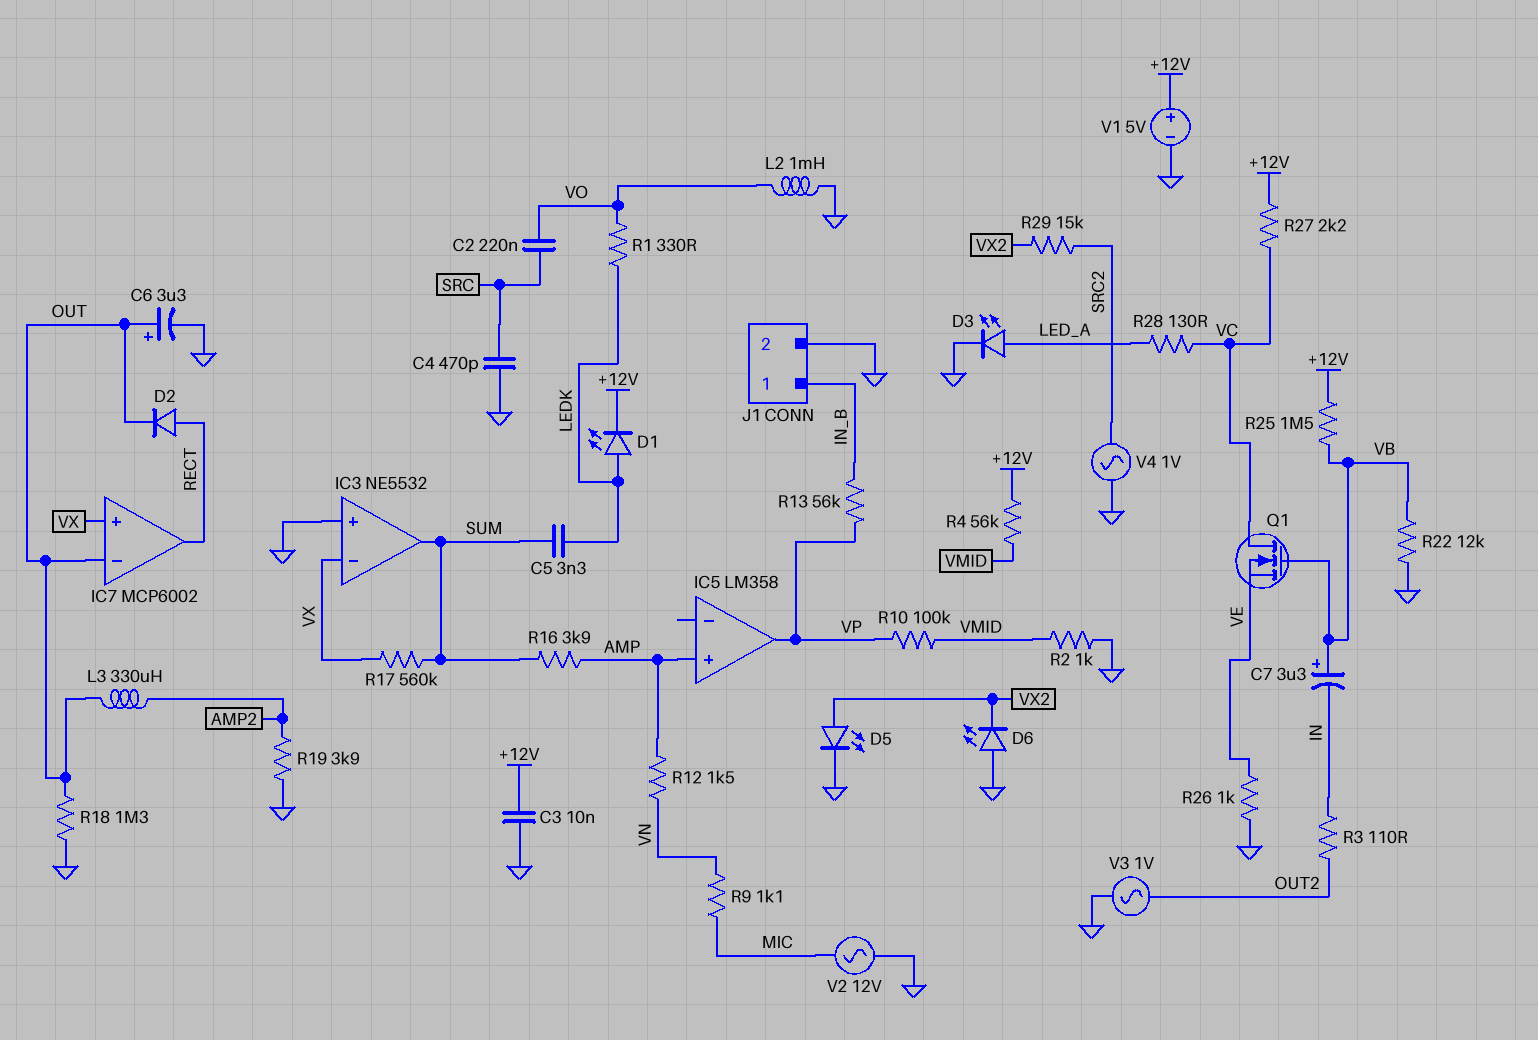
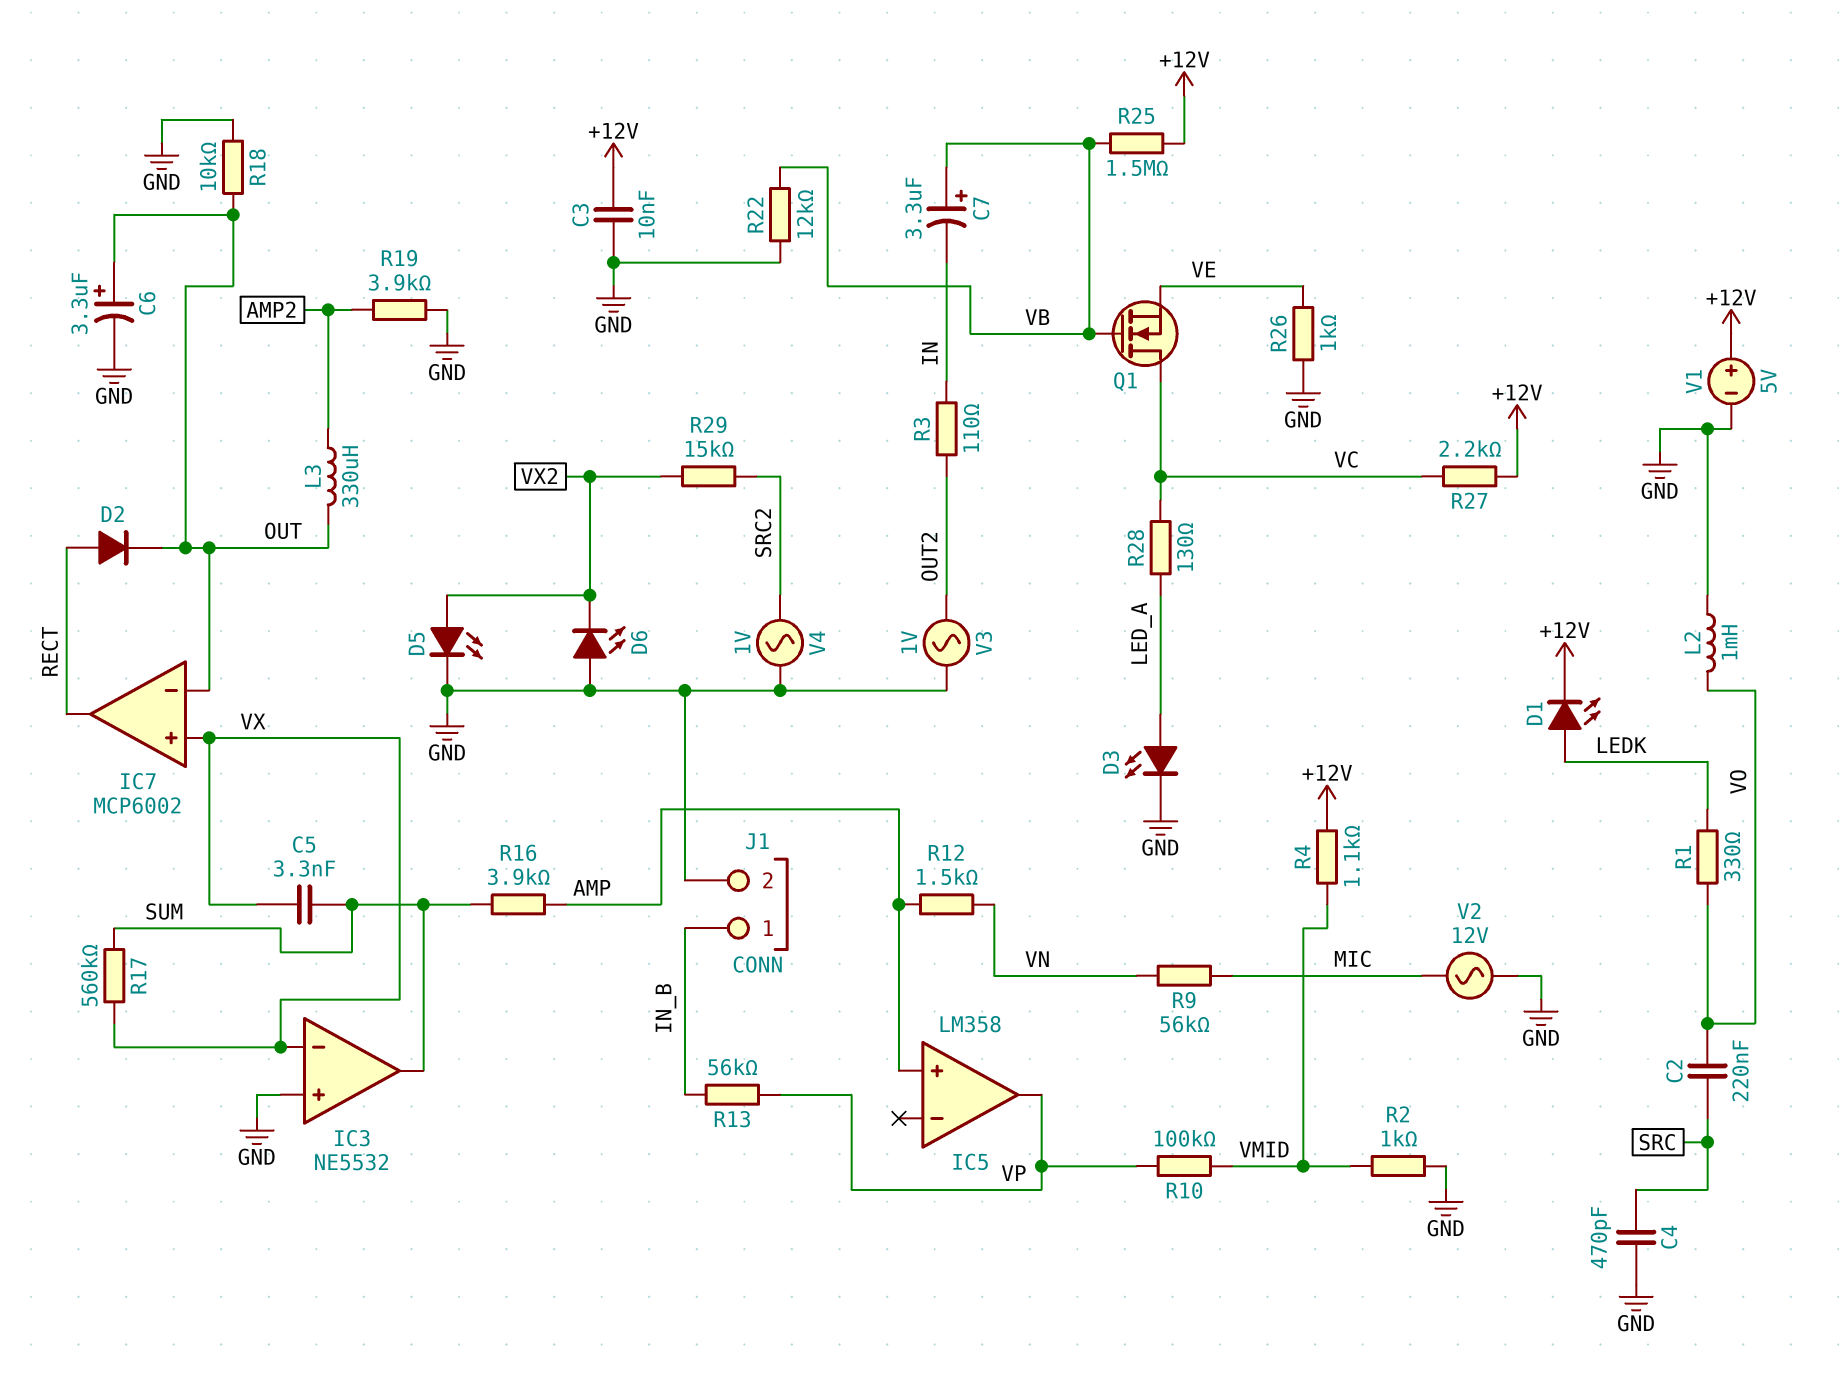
C5: 3.3nF (LEDK, SUM) -> 3.3nF (SUM, VX)
R4: 56k (+12V, VMID) -> 1.1k (+12V, VMID)
R9: 1.1k (MIC, VN) -> 56k (MIC, VN)
R18: 1.3M (GND, OUT) -> 10k (GND, OUT)

